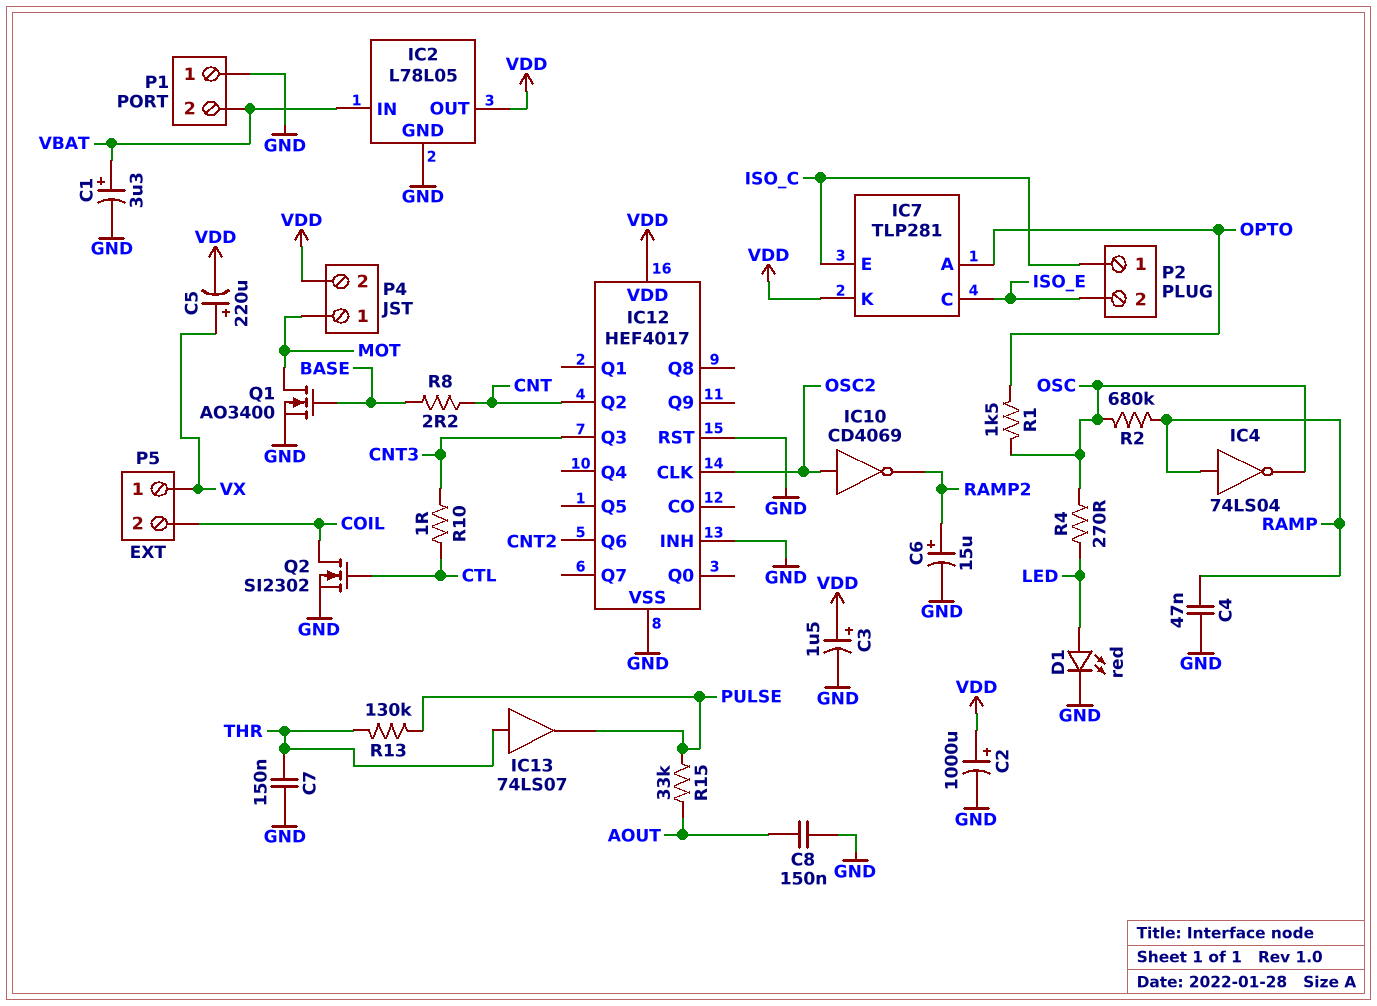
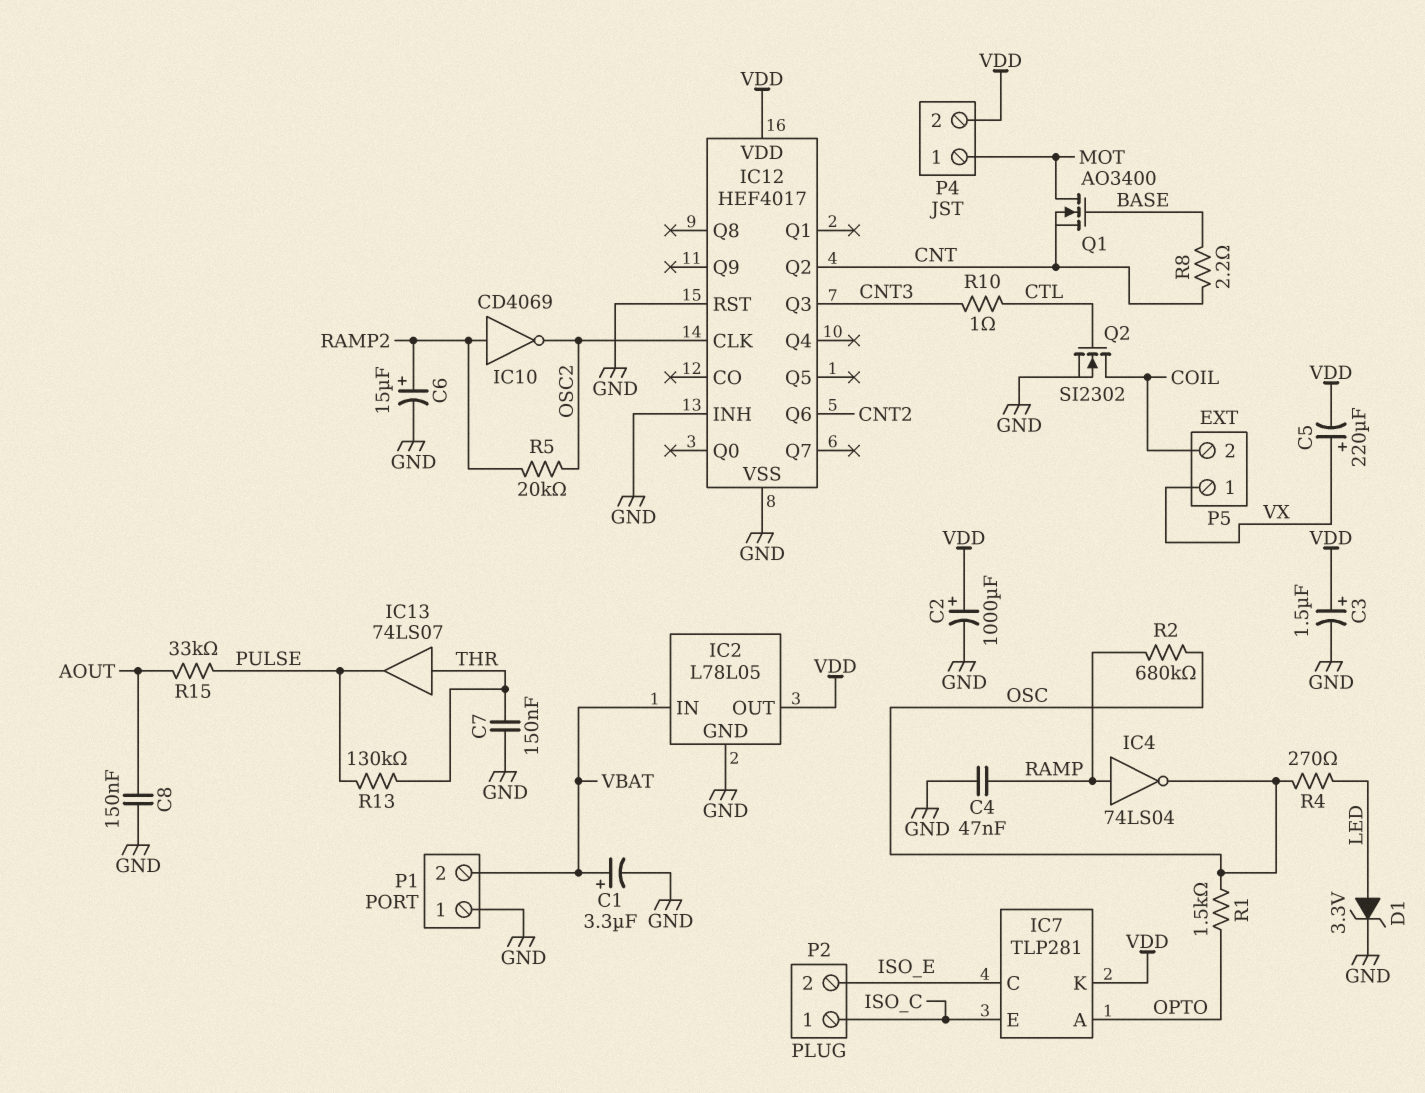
D1: LED red (A LED, K GND) -> zener 3.3V (A LED, K GND)
IC10: NOT CD4069 (in OSC2, out RAMP2) -> NOT CD4069 (in RAMP2, out OSC2)
Q1: NMOS AO3400 (G BASE, D MOT, S GND) -> NMOS AO3400 (G BASE, D MOT, S CNT)
R5: none -> 20k (OSC2, RAMP2)

